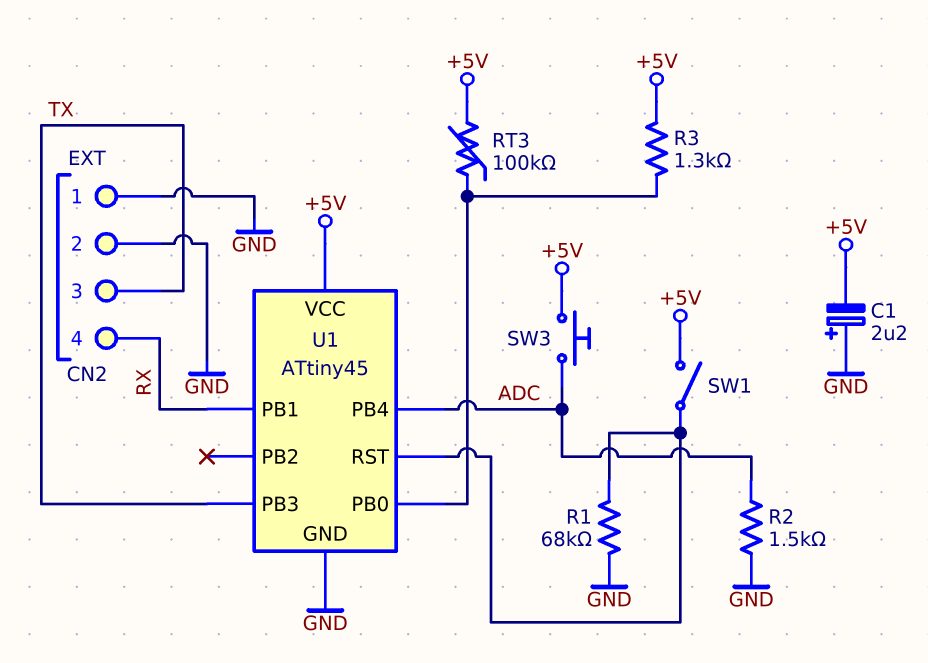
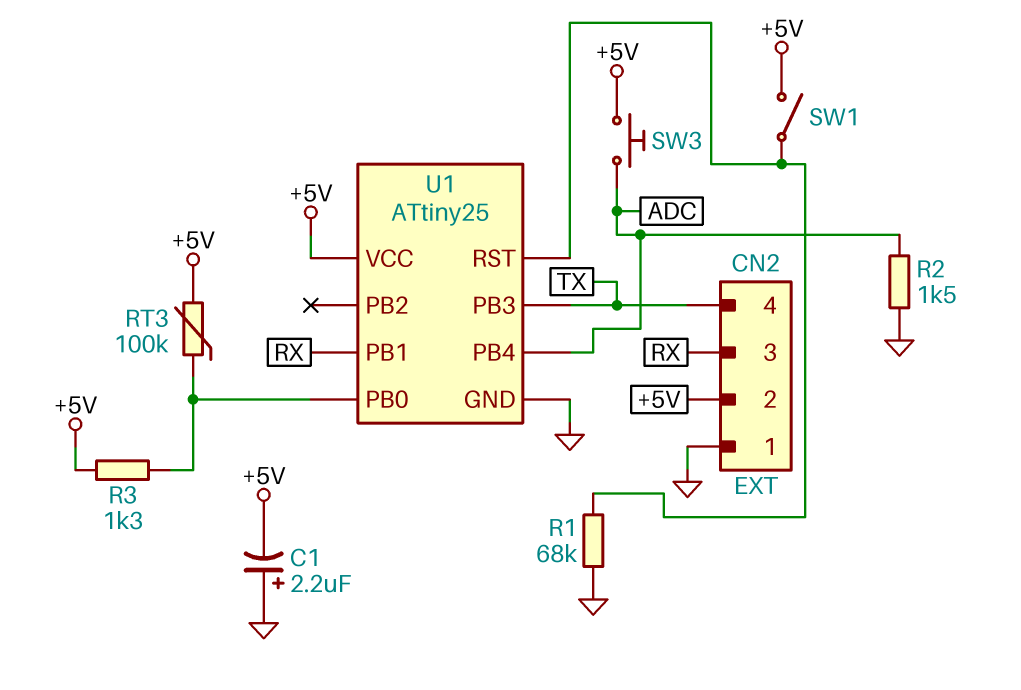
CN2 pin 2: GND -> +5V
CN2 pin 3: TX -> RX
CN2 pin 4: RX -> TX
U1: ATtiny45 -> ATtiny25

